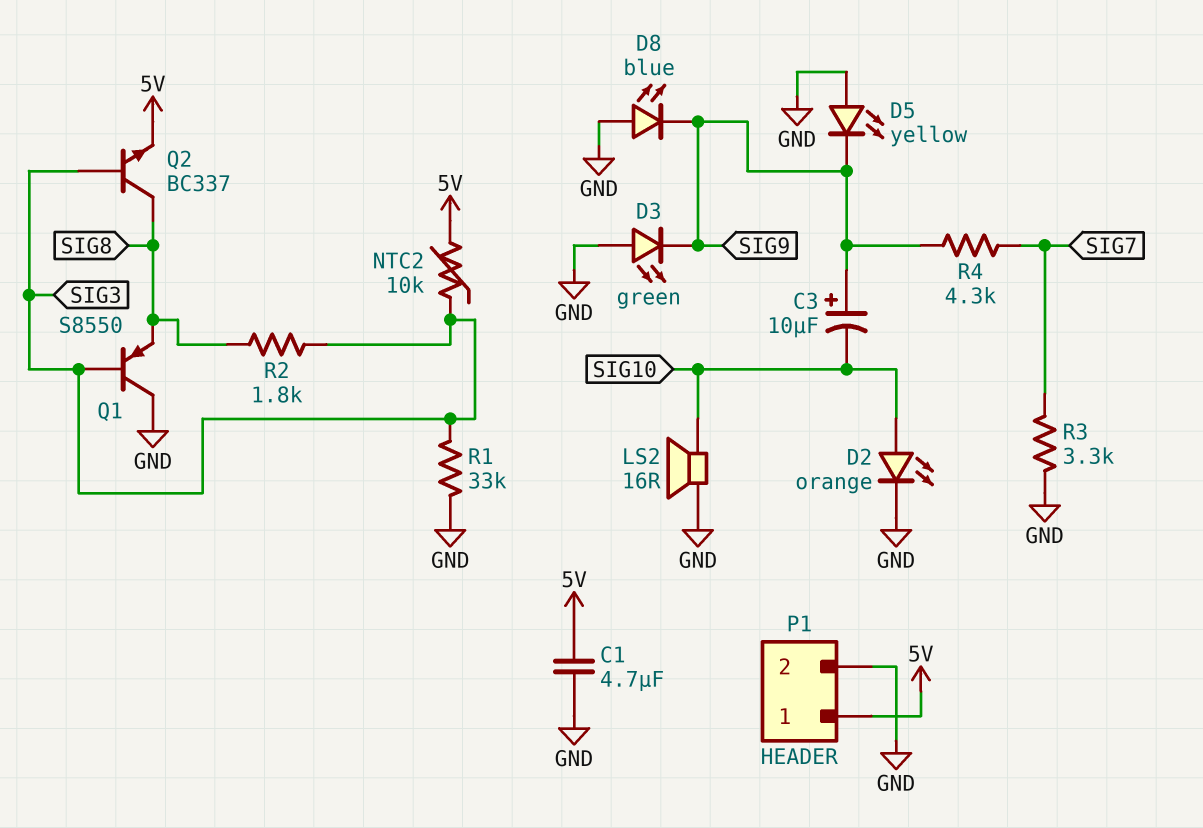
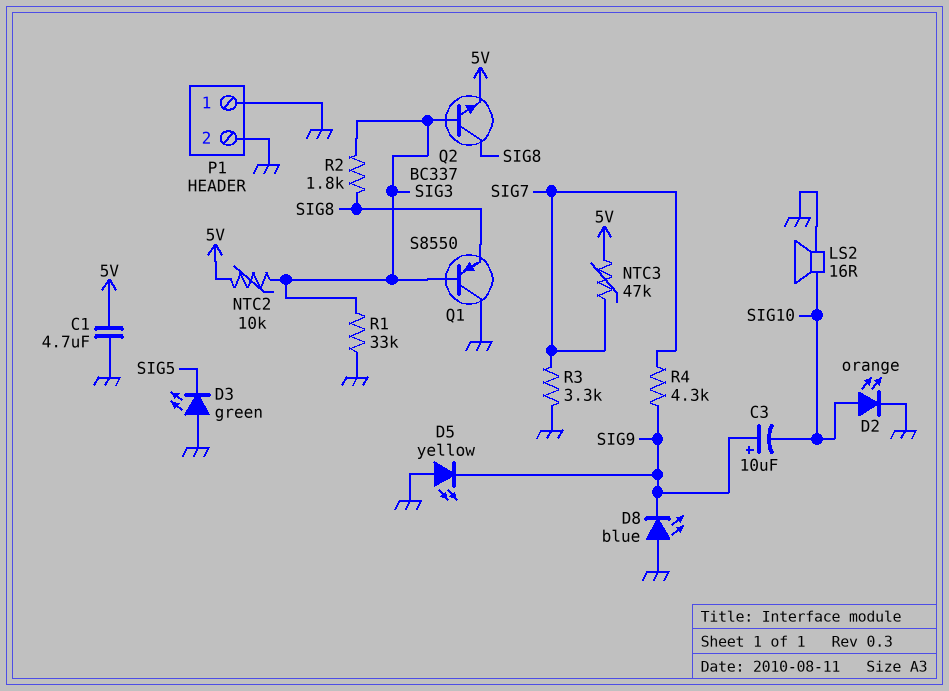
D3: LED green (A GND, K SIG9) -> LED green (A GND, K SIG5)
NTC3: none -> 47k (5V, SIG7)
P1 pin 1: 5V -> GND

